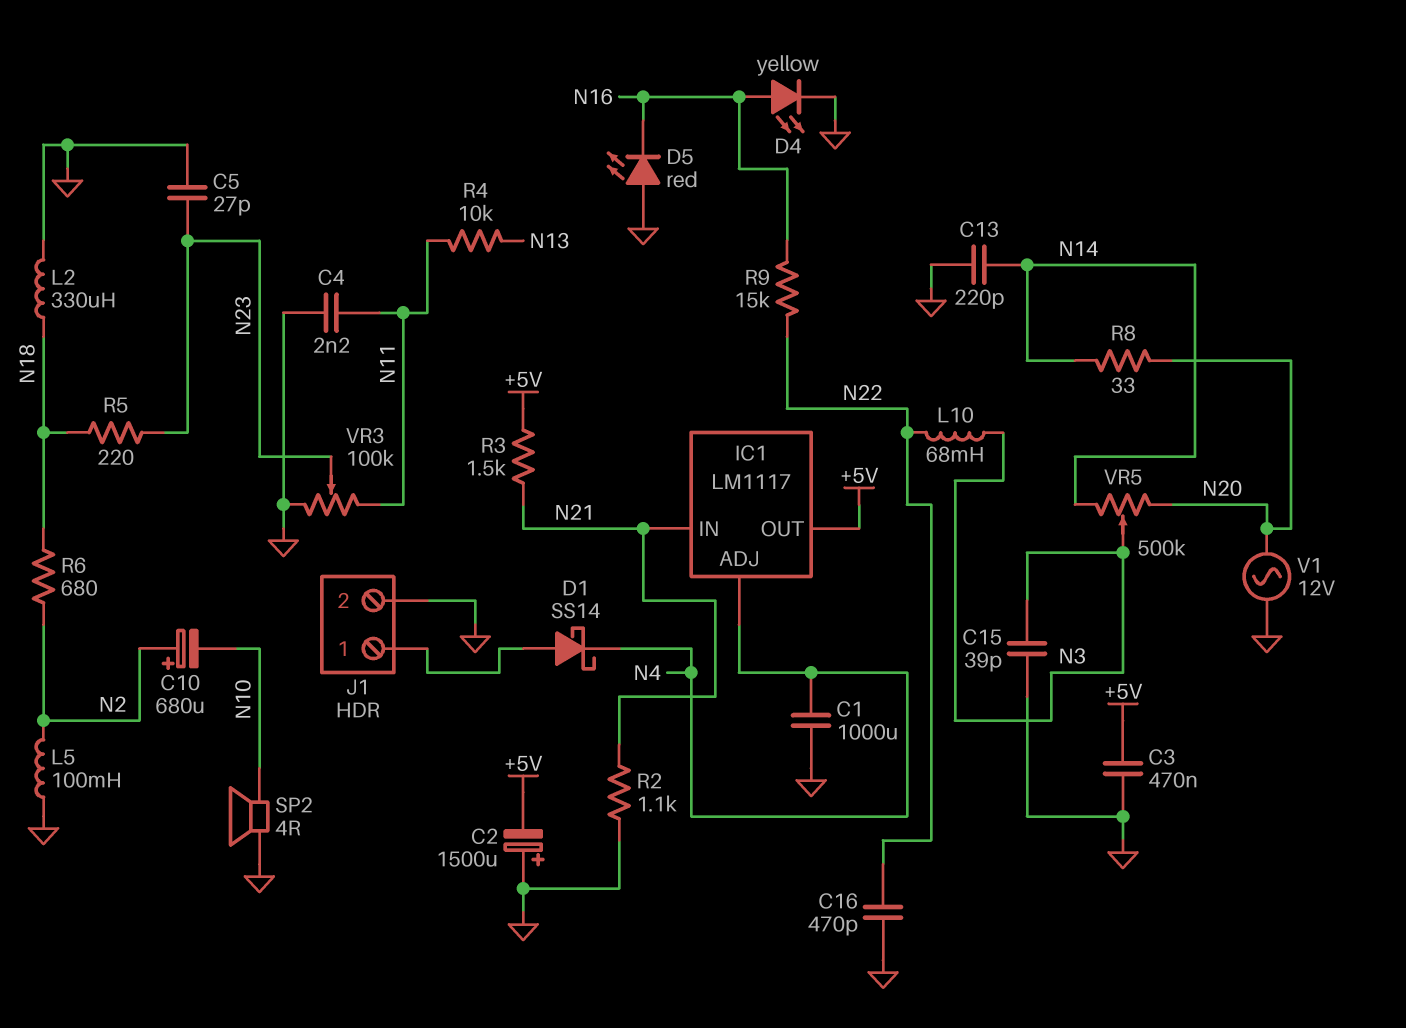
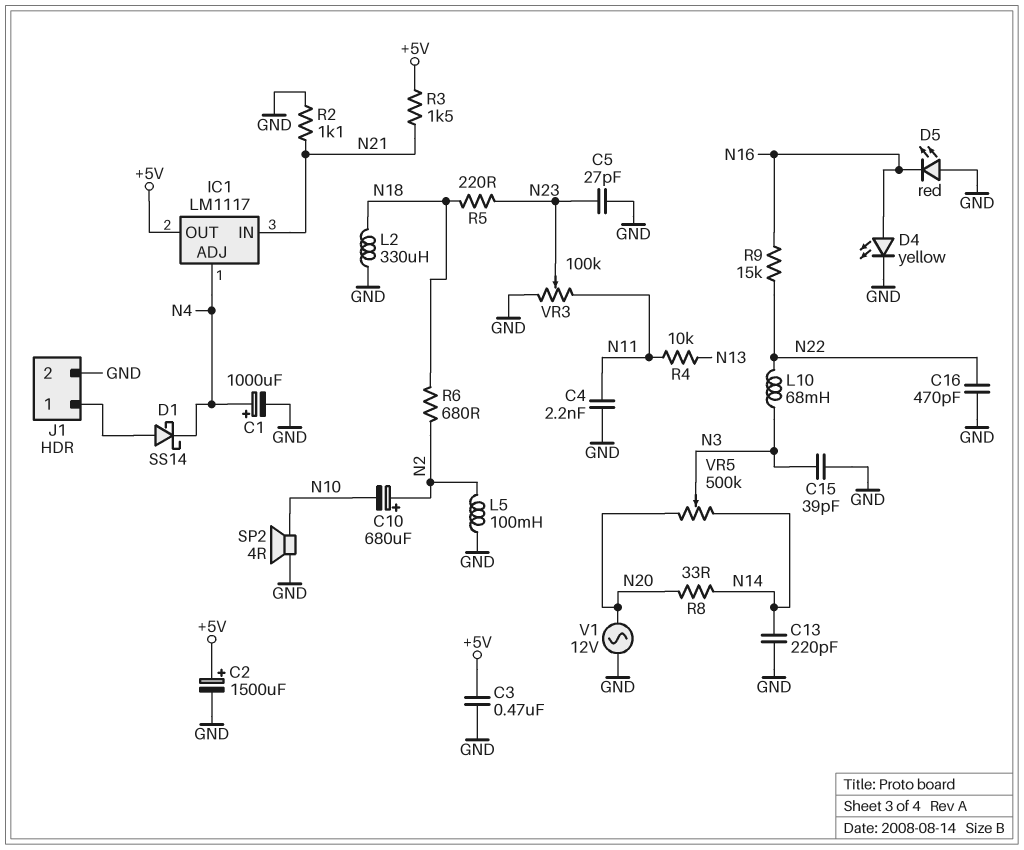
C1: 1000uF (GND, N4) -> 1000uF (plus N4, minus GND)
C2: 1500uF (plus GND, minus +5V) -> 1500uF (plus +5V, minus GND)

